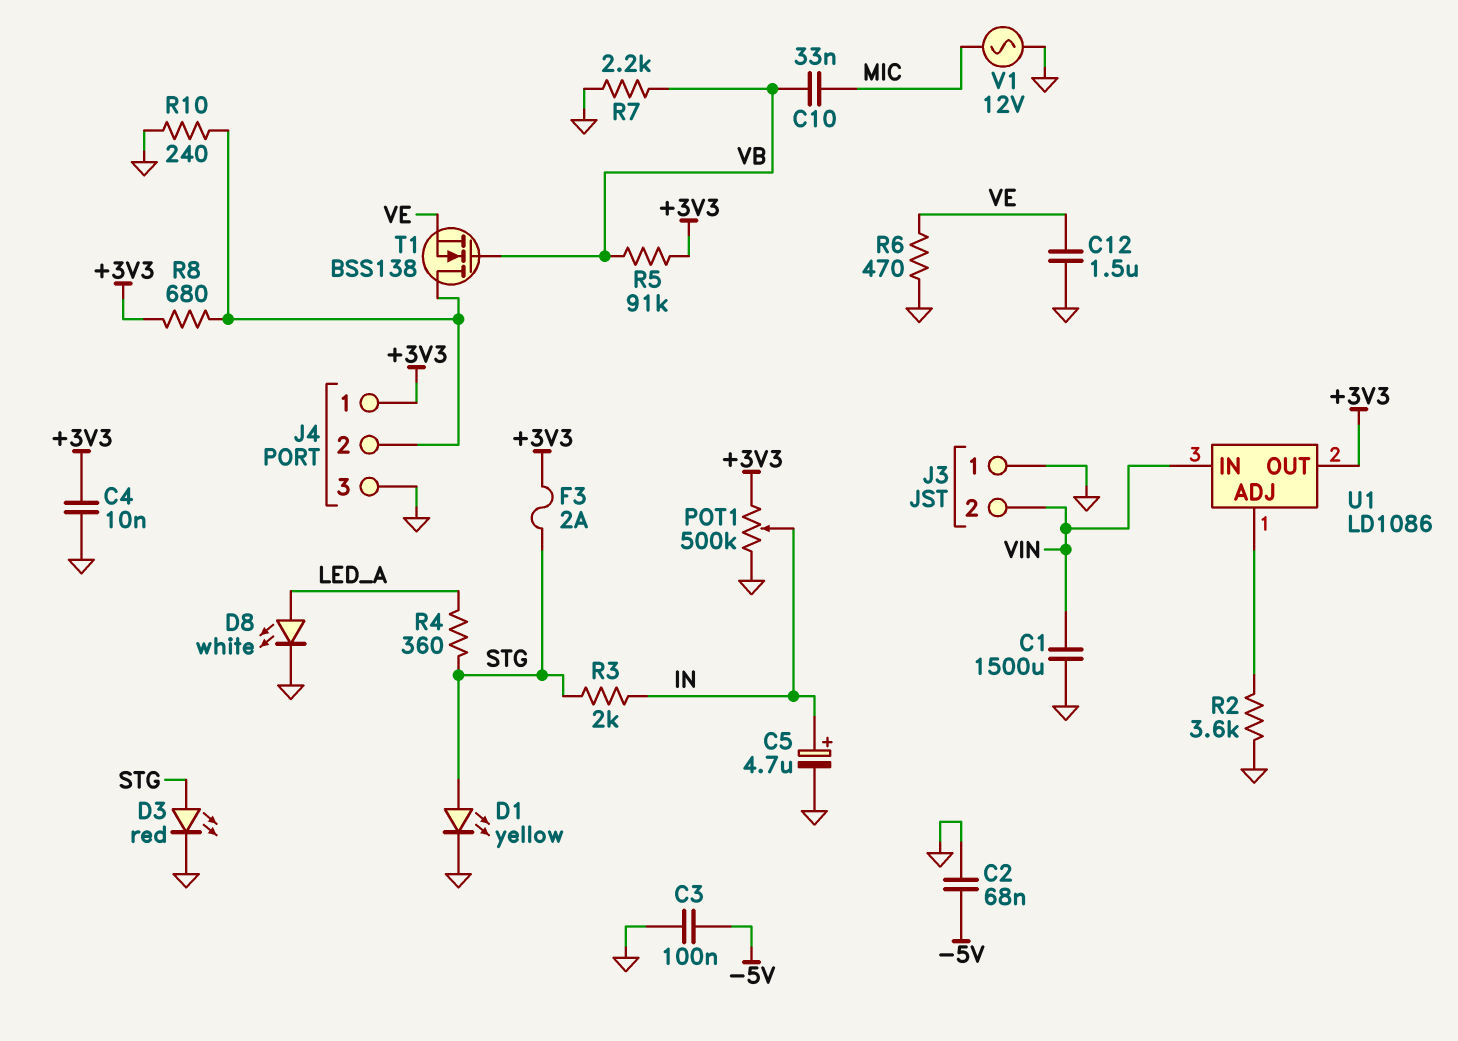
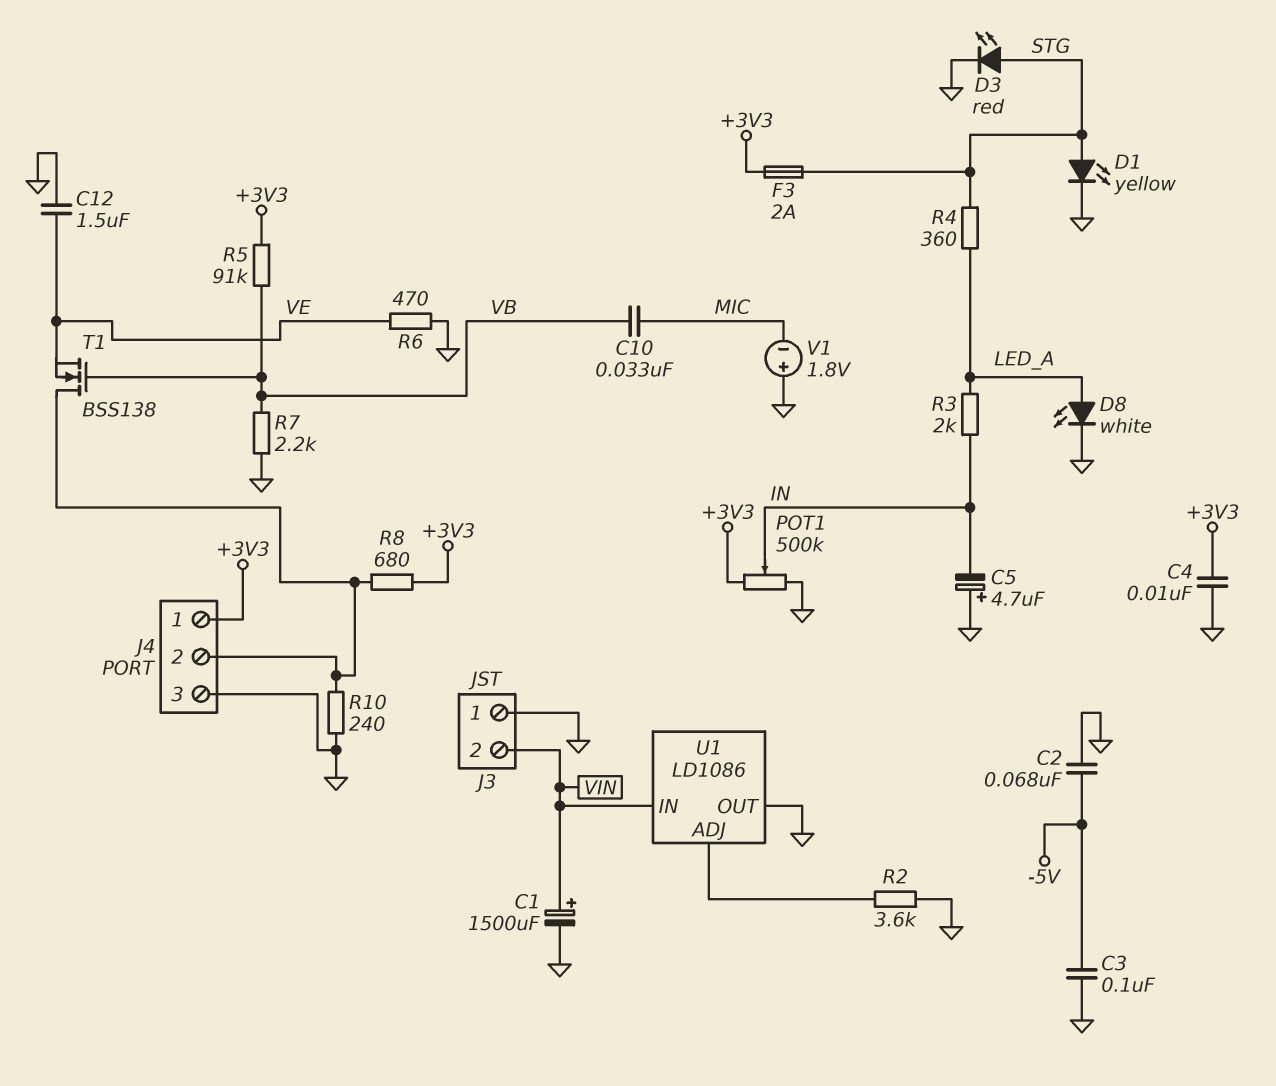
C1: 1500uF (GND, VIN) -> 1500uF (plus VIN, minus GND)
C5: 4.7uF (plus IN, minus GND) -> 4.7uF (plus GND, minus IN)
R3: 2k (IN, STG) -> 2k (IN, LED_A)
U1 pin OUT: +3V3 -> GND
V1: AC 12V (GND, MIC) -> 1.8V (plus GND, minus MIC)

